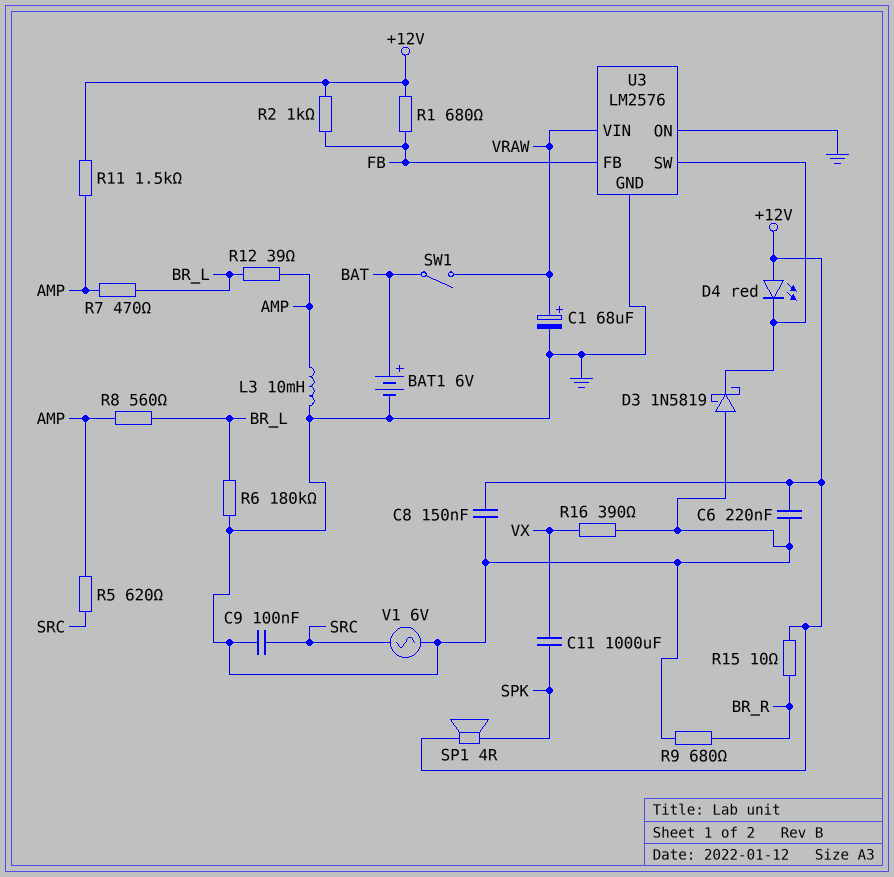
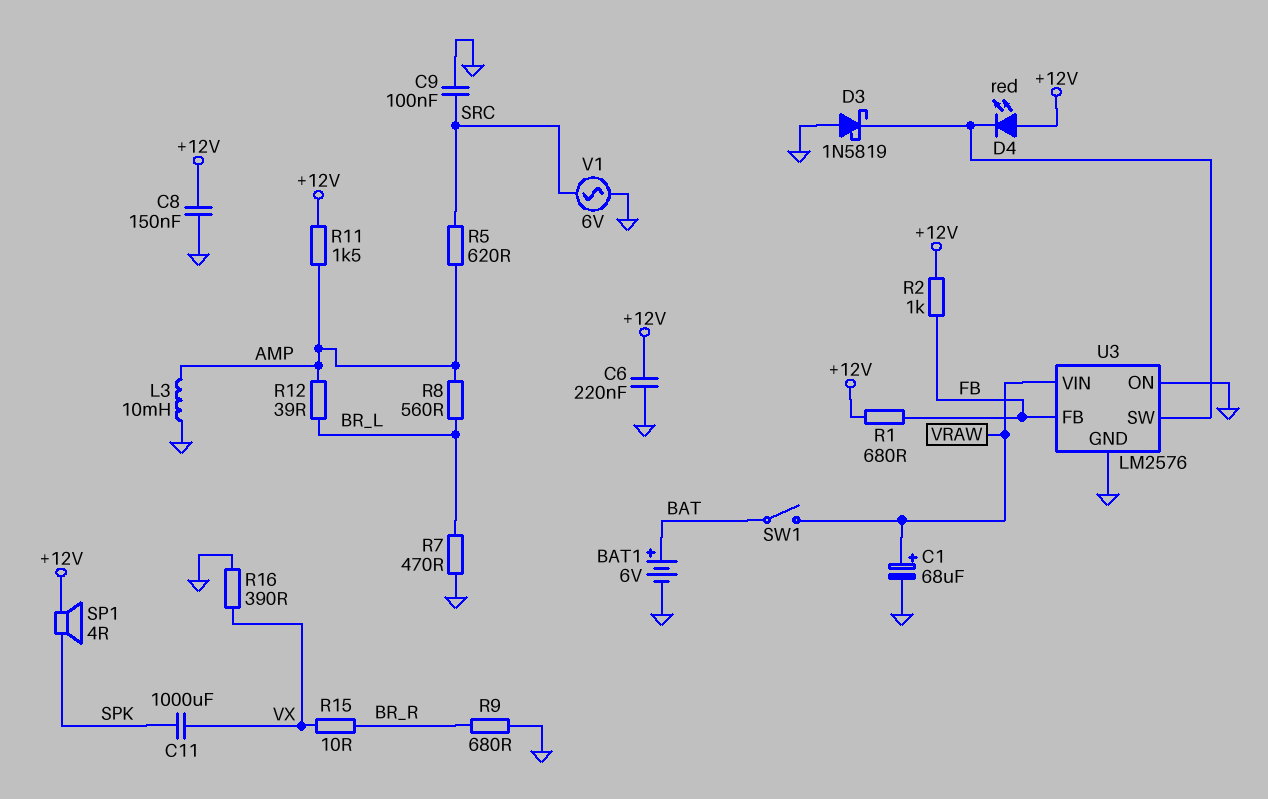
R6: 180k (BR_L, GND) -> none
R7: 470 (AMP, BR_L) -> 470 (BR_L, GND)
R15: 10 (+12V, BR_R) -> 10 (BR_R, VX)

